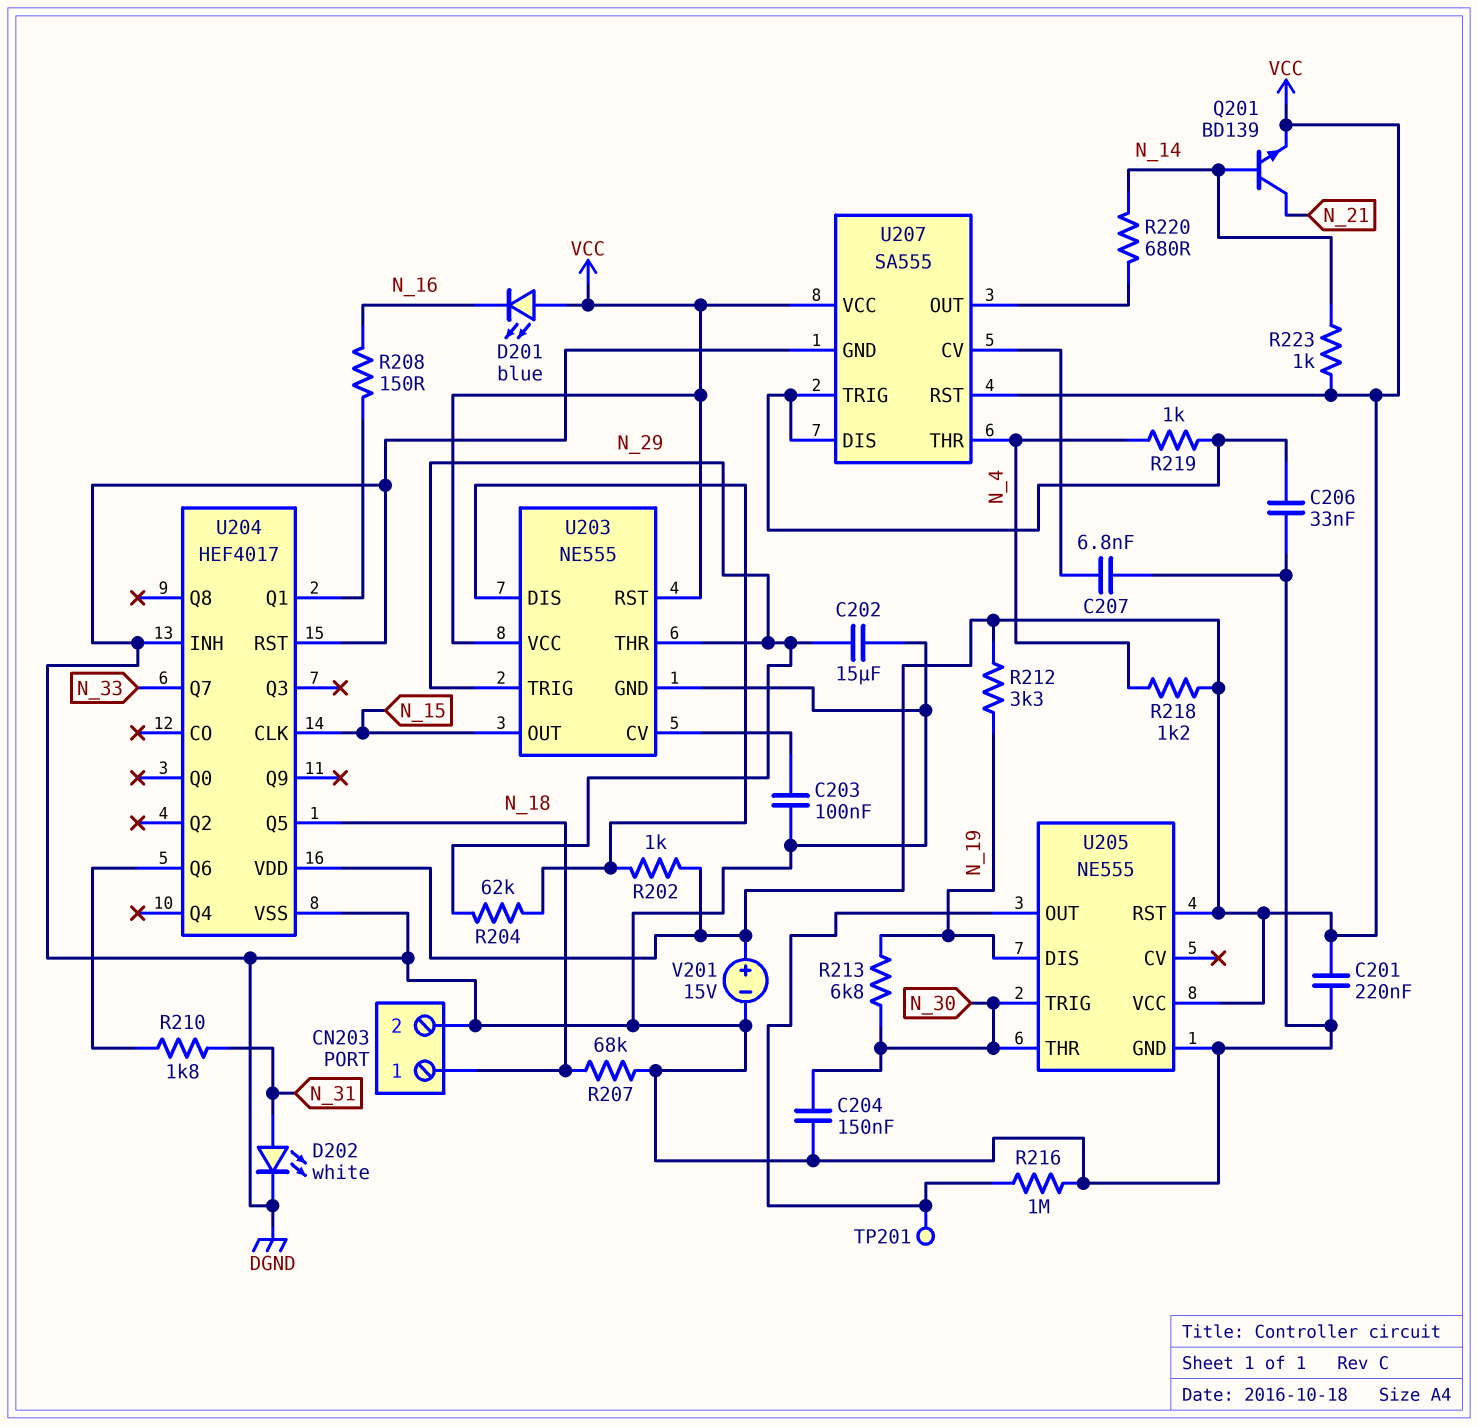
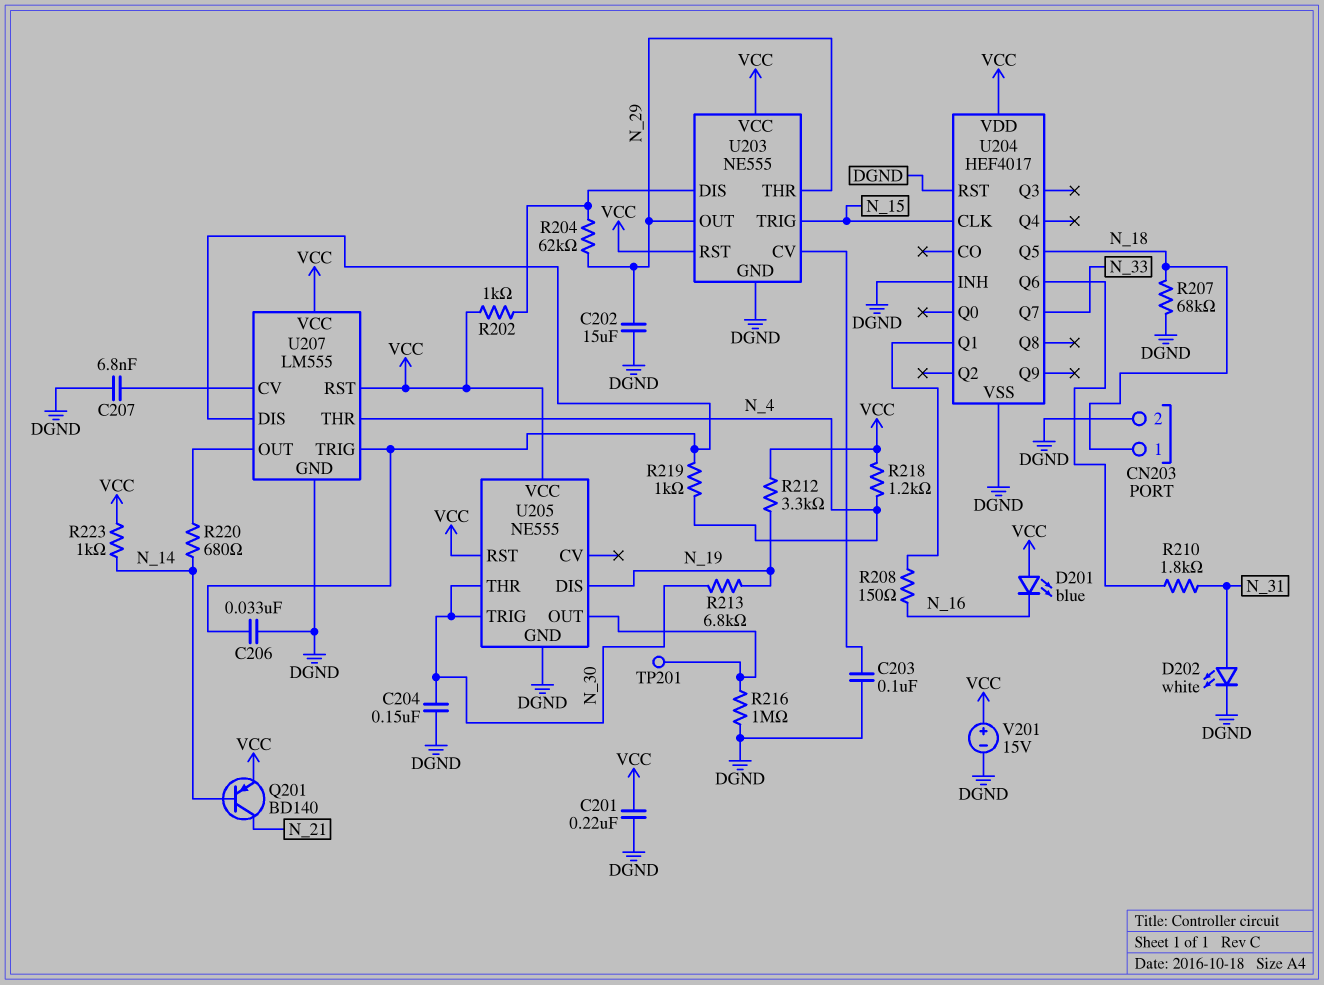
Q201: NPN BD139 (B N_14, C N_21, E VCC) -> PNP BD140 (B N_14, C N_21, E VCC)
U203 pin OUT: N_15 -> N_29
U203 pin TRIG: N_29 -> N_15
U207: SA555 -> LM555

